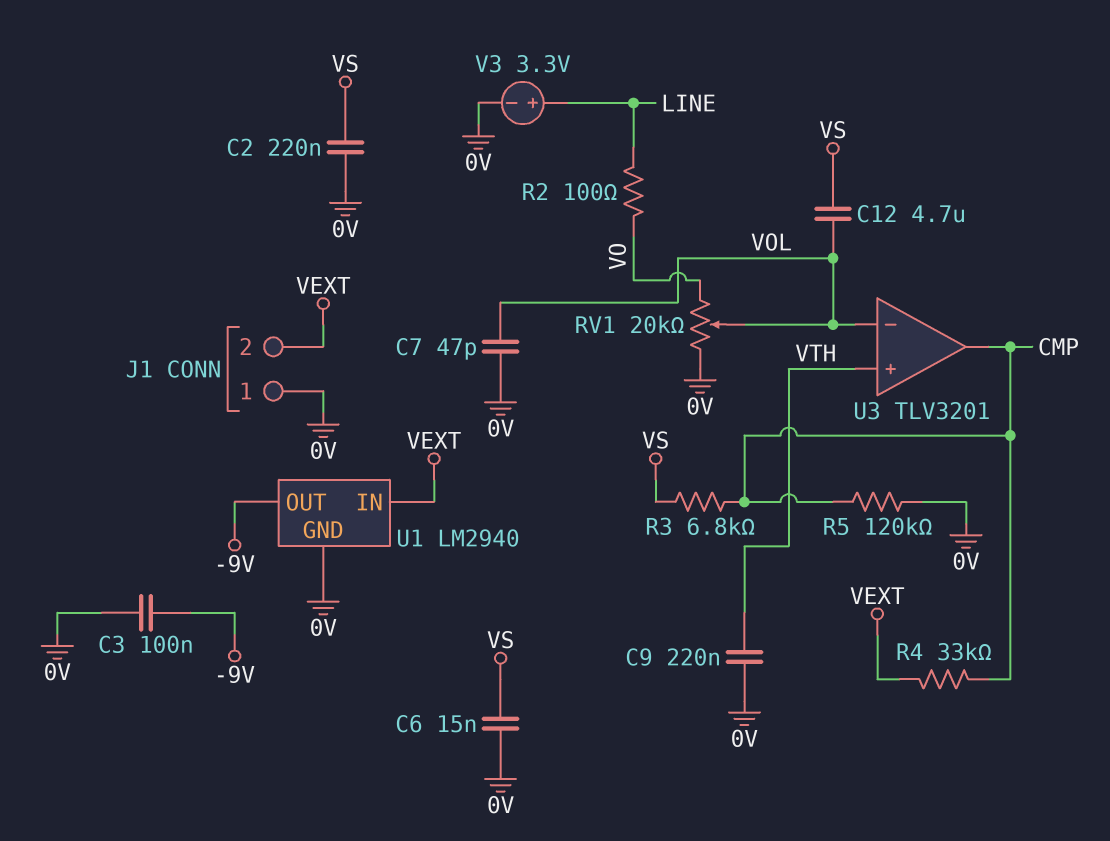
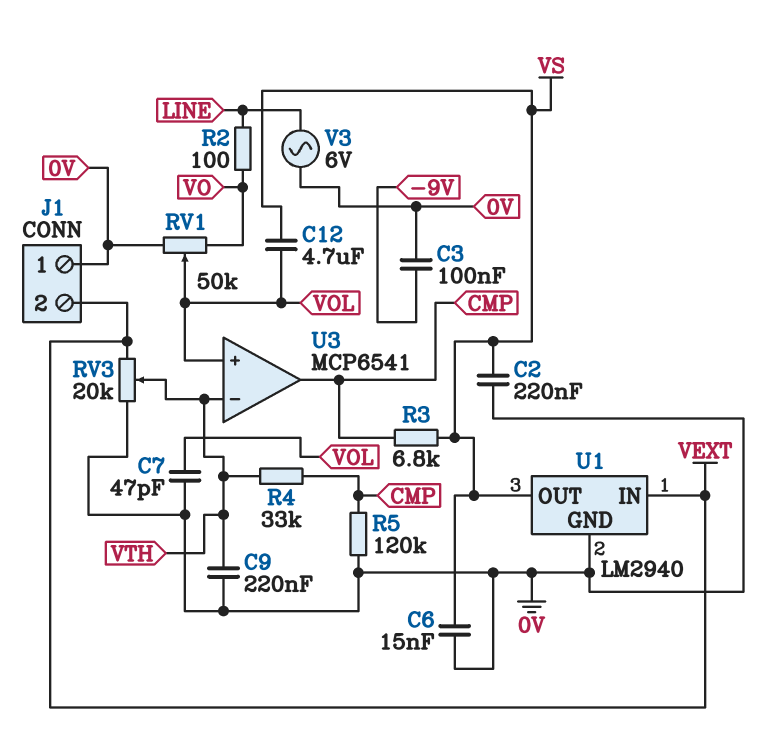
R4: 33k (CMP, VEXT) -> 33k (CMP, VTH)
RV1: 20k (0V, VO, wiper VOL) -> 50k (0V, VO, wiper VOL)
RV3: none -> 20k (0V, VEXT, wiper VTH)
U1 pin OUT: -9V -> VS
U3: TLV3201 -> MCP6541
U3 pin in+: VTH -> VOL
U3 pin in-: VOL -> VTH
V3: 3.3V (plus LINE, minus 0V) -> AC 6V (0V, LINE)

